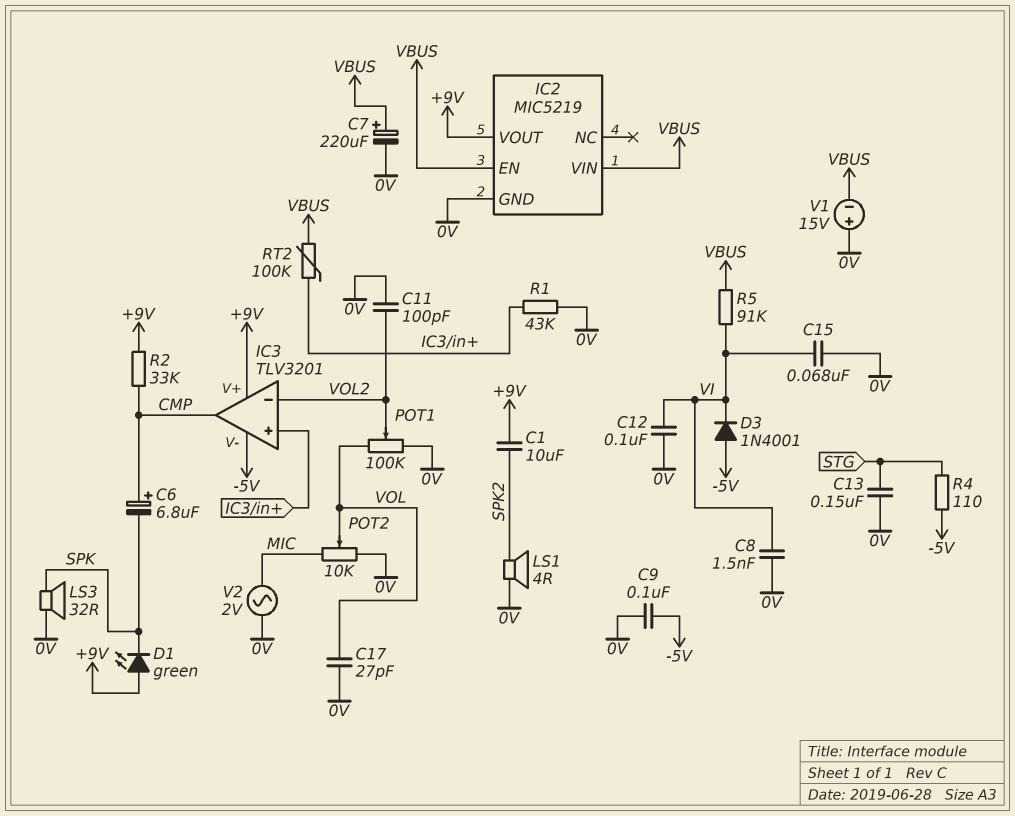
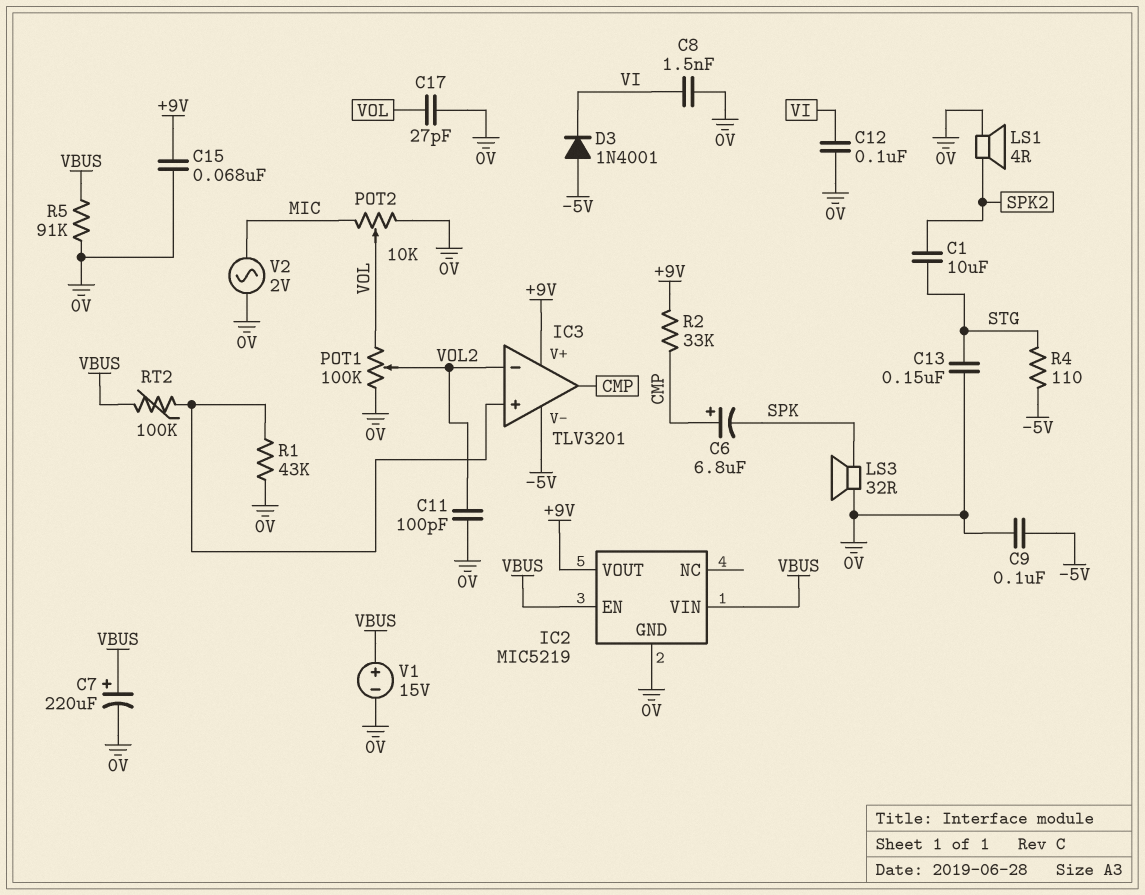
C1: 10uF (+9V, SPK2) -> 10uF (SPK2, STG)
C15: 68nF (0V, VI) -> 68nF (+9V, 0V)
D1: LED green (A +9V, K SPK) -> none
R5: 91k (VBUS, VI) -> 91k (0V, VBUS)
V1: 15V (plus 0V, minus VBUS) -> 15V (plus VBUS, minus 0V)

